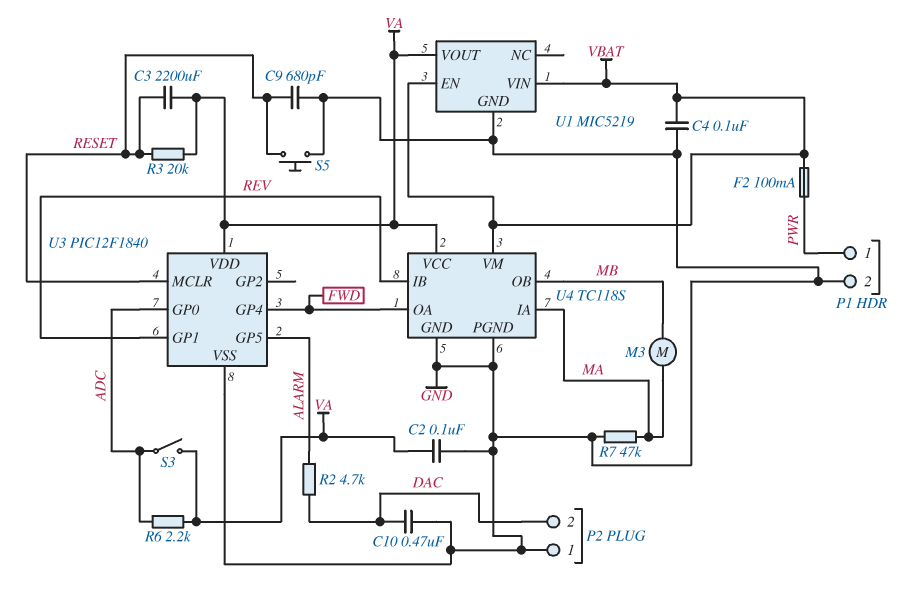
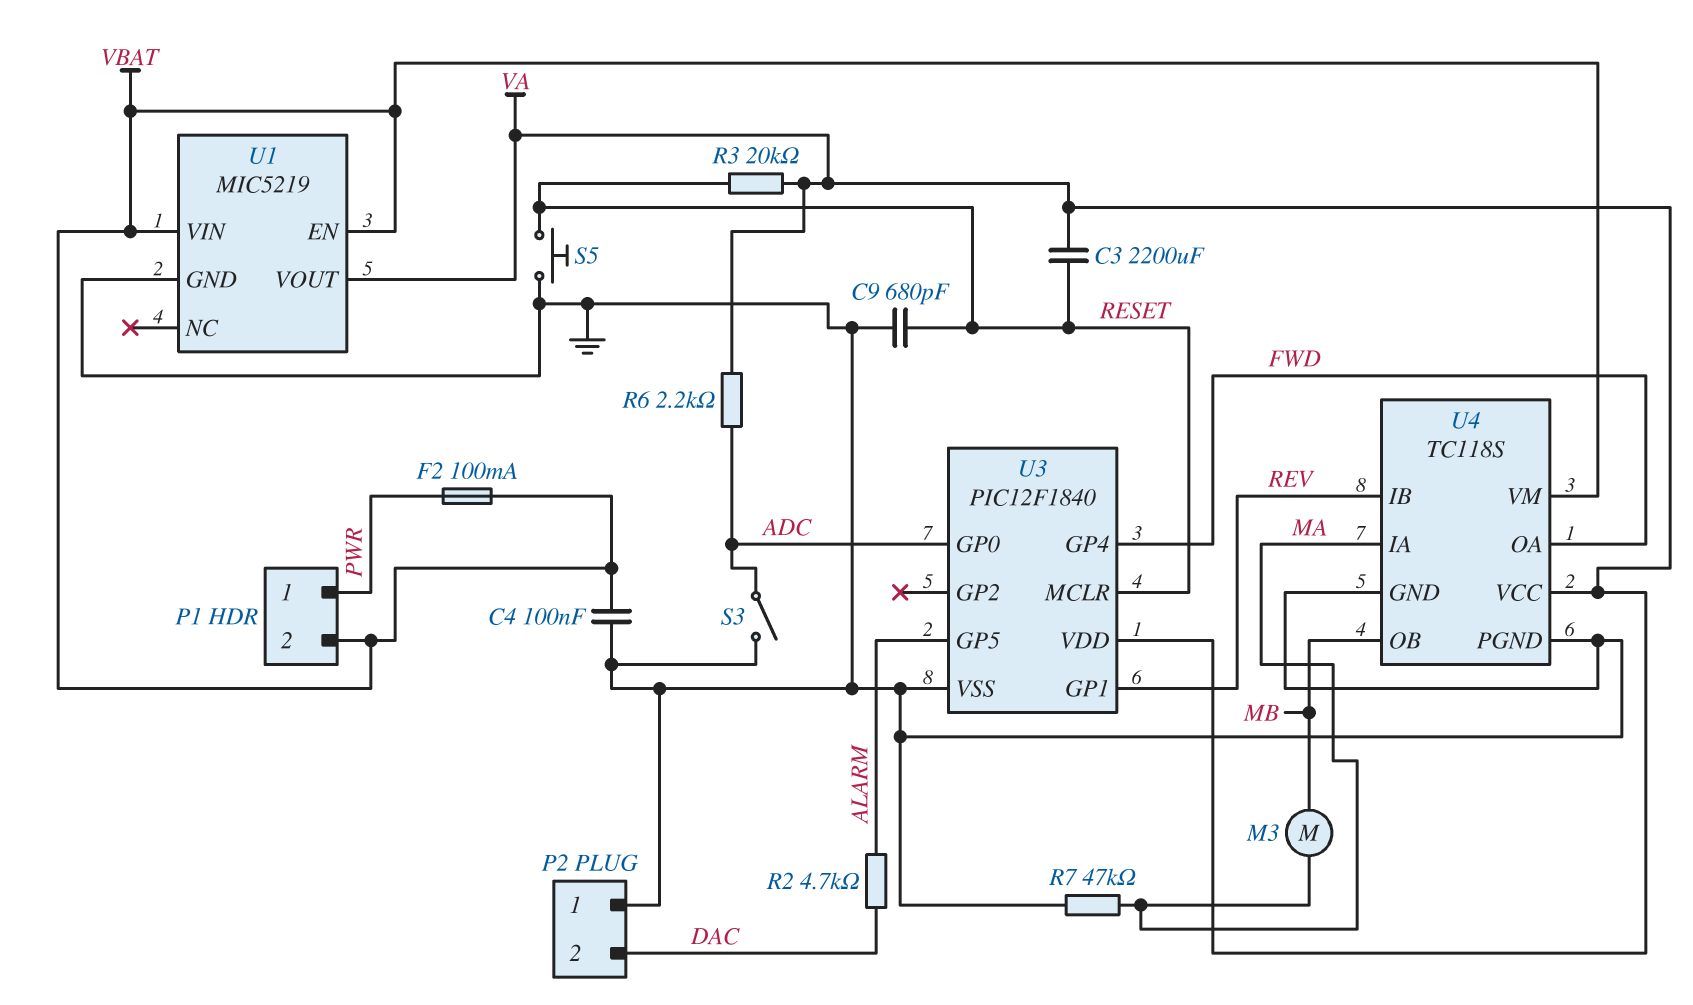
C2: 100nF (GND, VA) -> none
C10: 470nF (DAC, GND) -> none
P1 pin 2: GND -> VBAT
S3: switch (ADC, VA) -> switch (ADC, GND)

